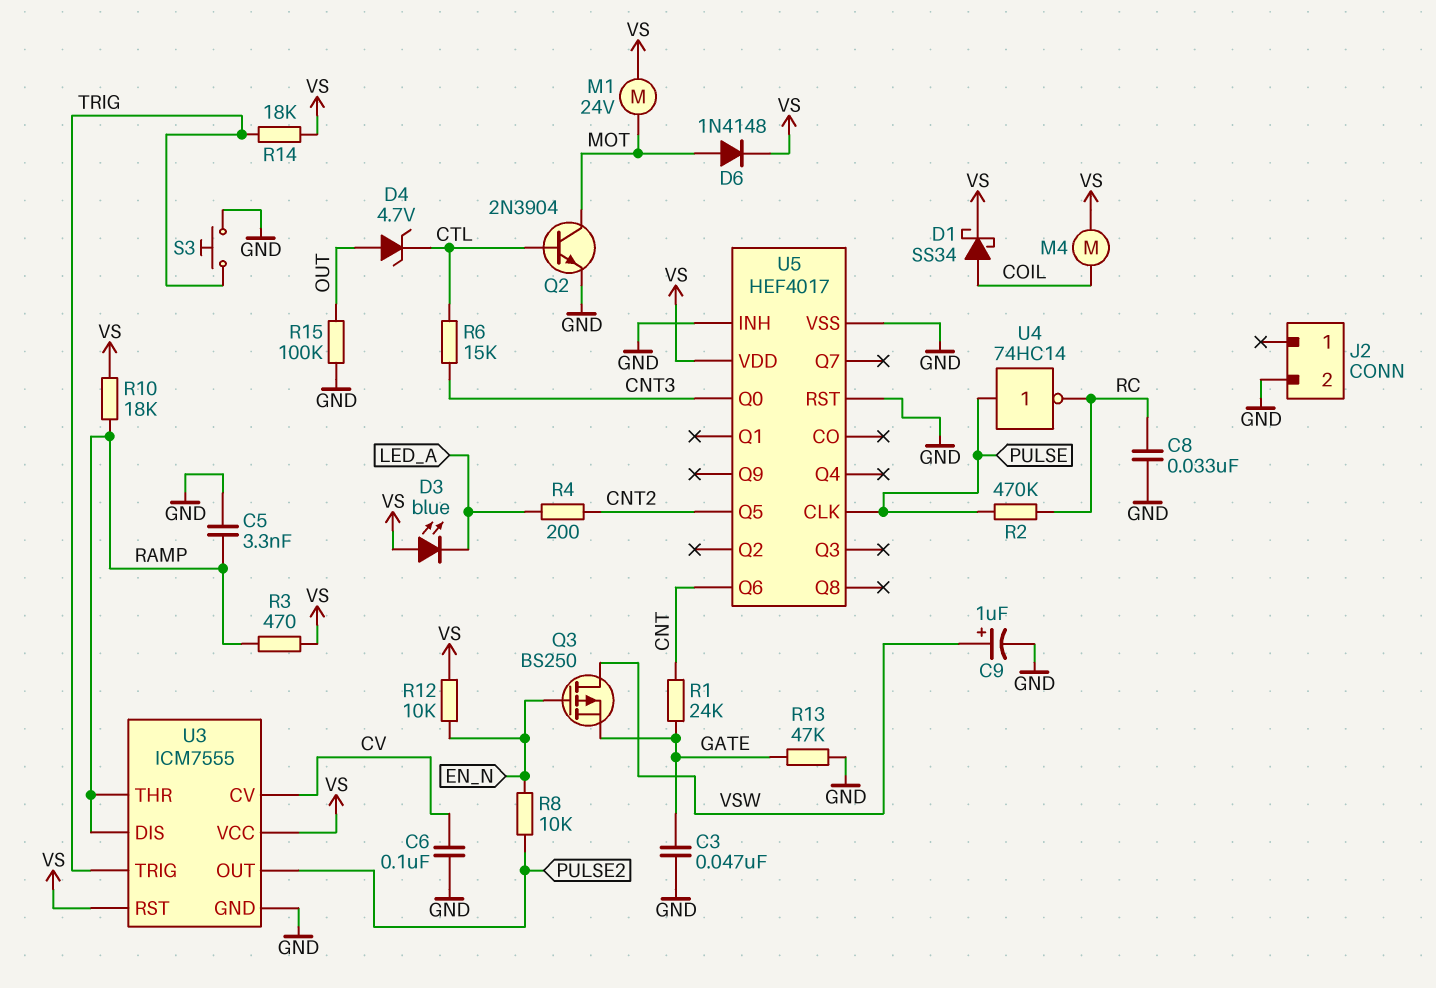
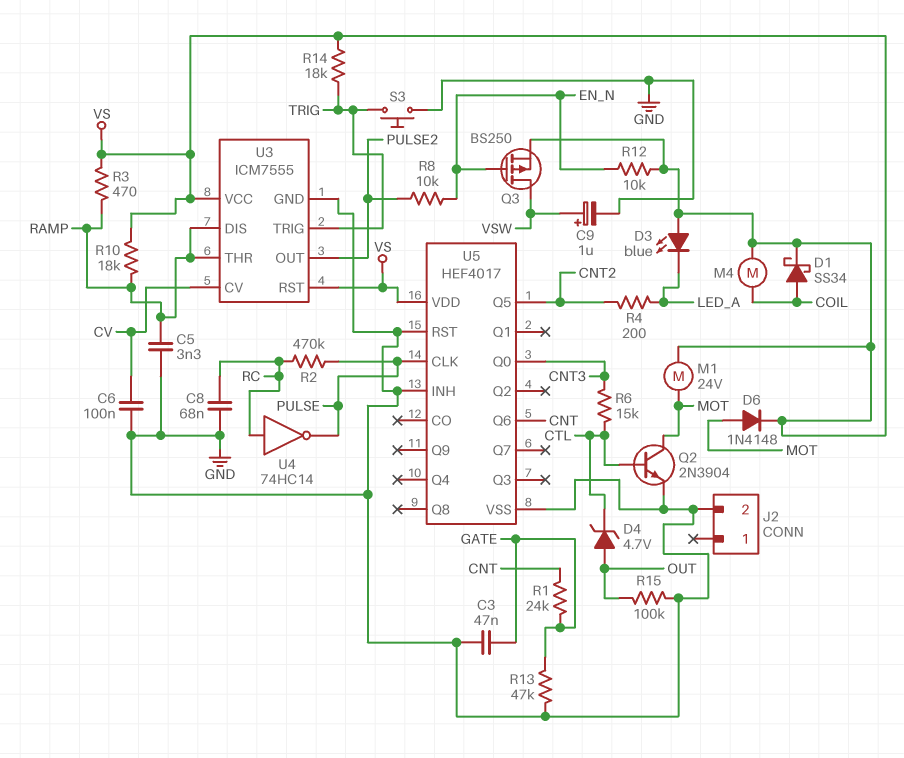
C8: 33nF (GND, RC) -> 68nF (GND, RC)
Q3: PMOS BS250 (G EN_N, D VSW, S GATE) -> PMOS BS250 (G EN_N, D VSW, S VS)
U4: NOT 74HC14 (in PULSE, out RC) -> NOT 74HC14 (in RC, out PULSE)

